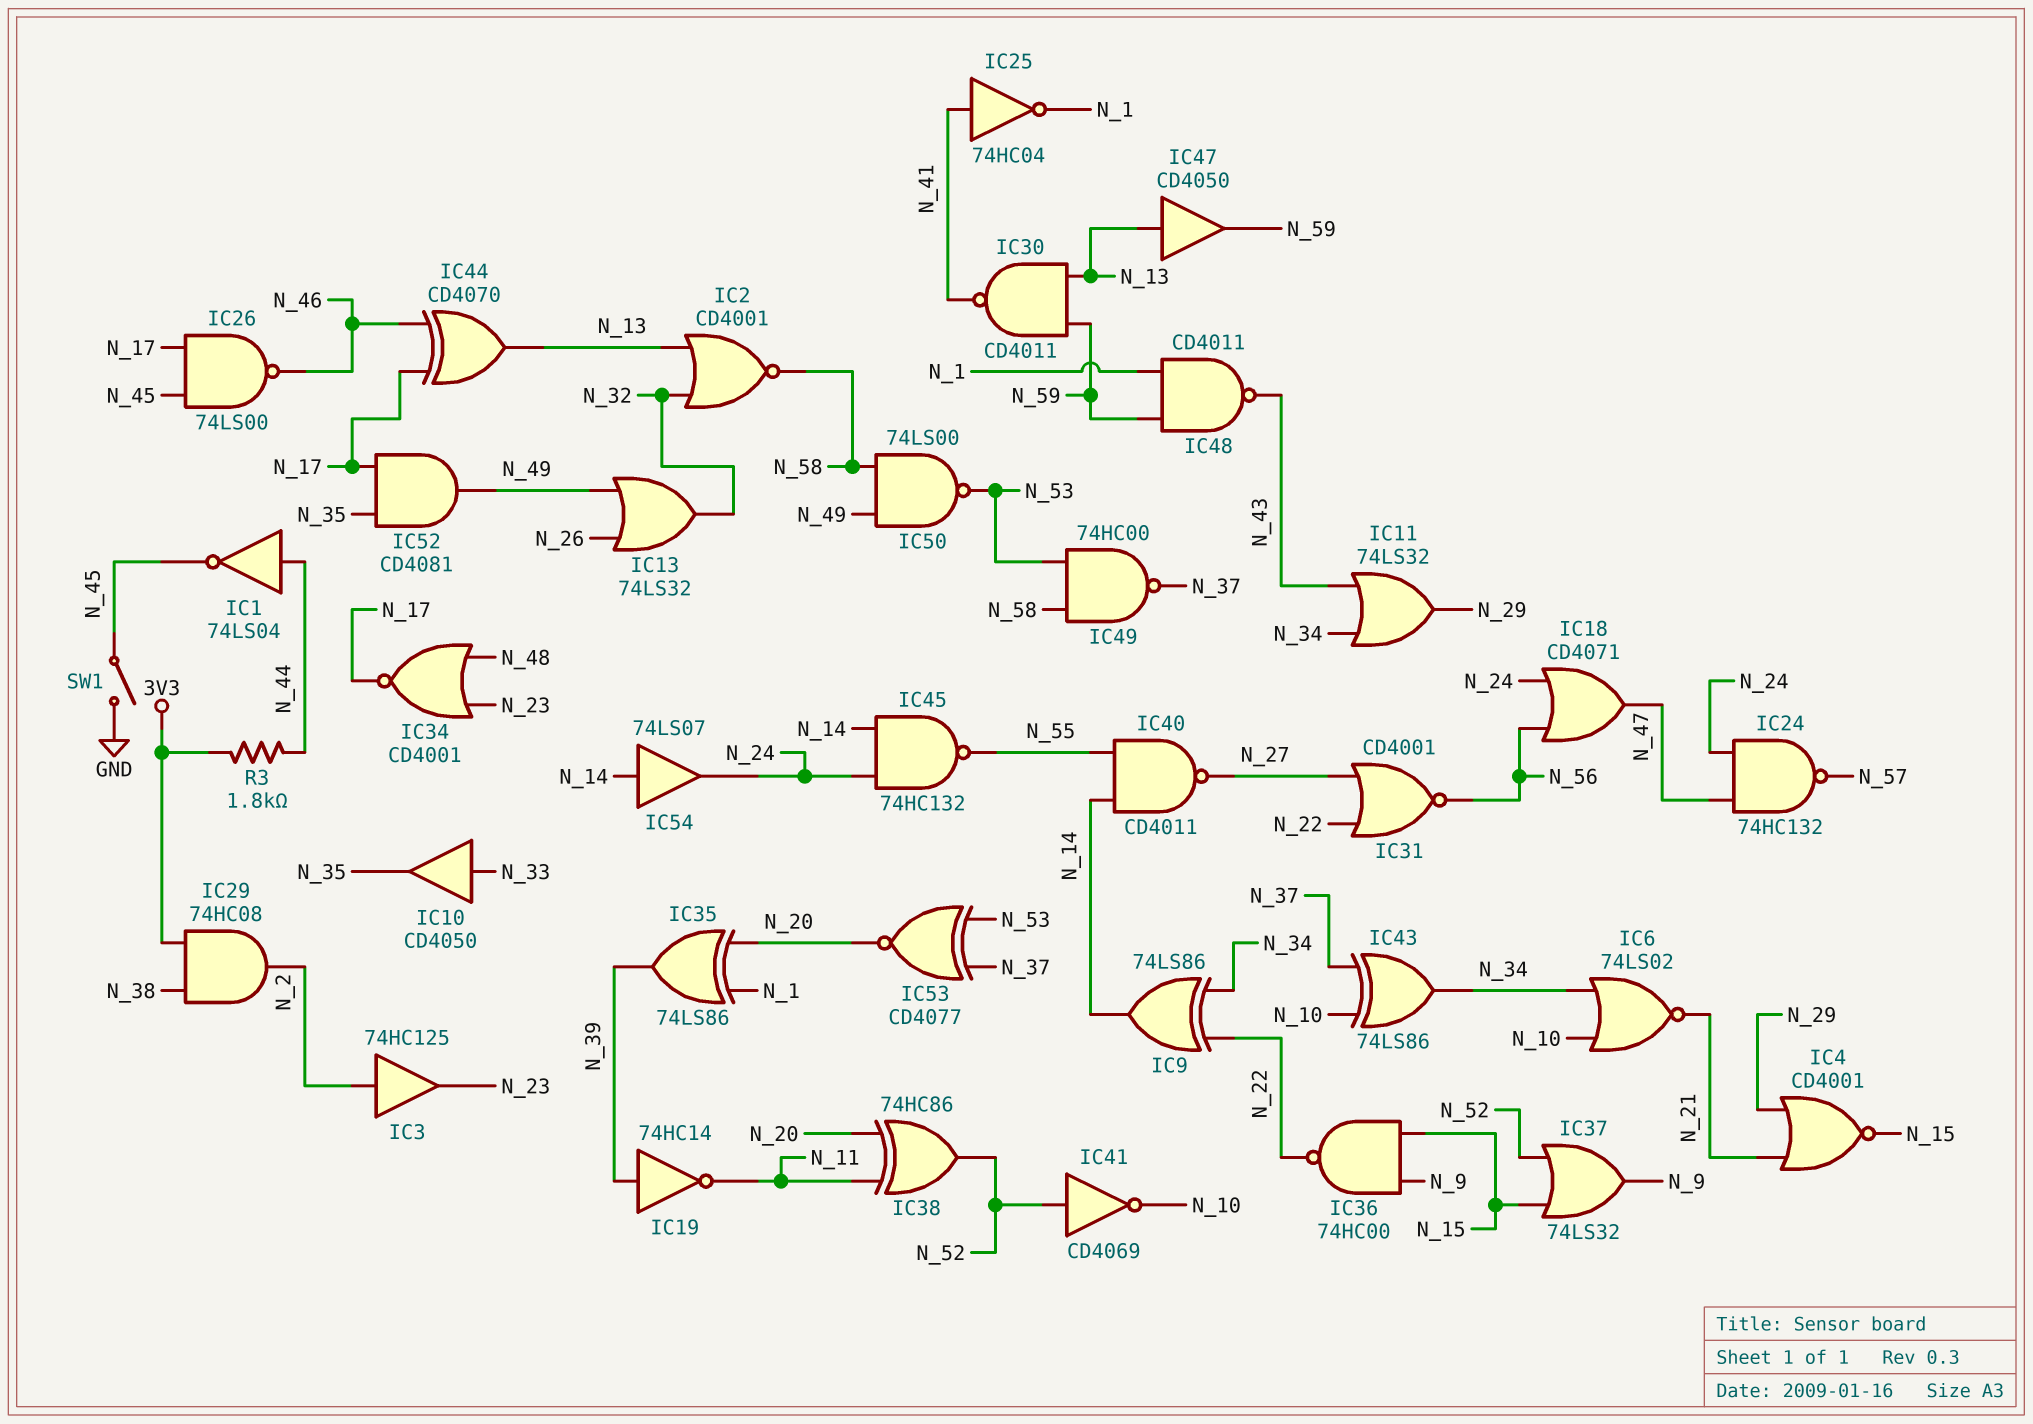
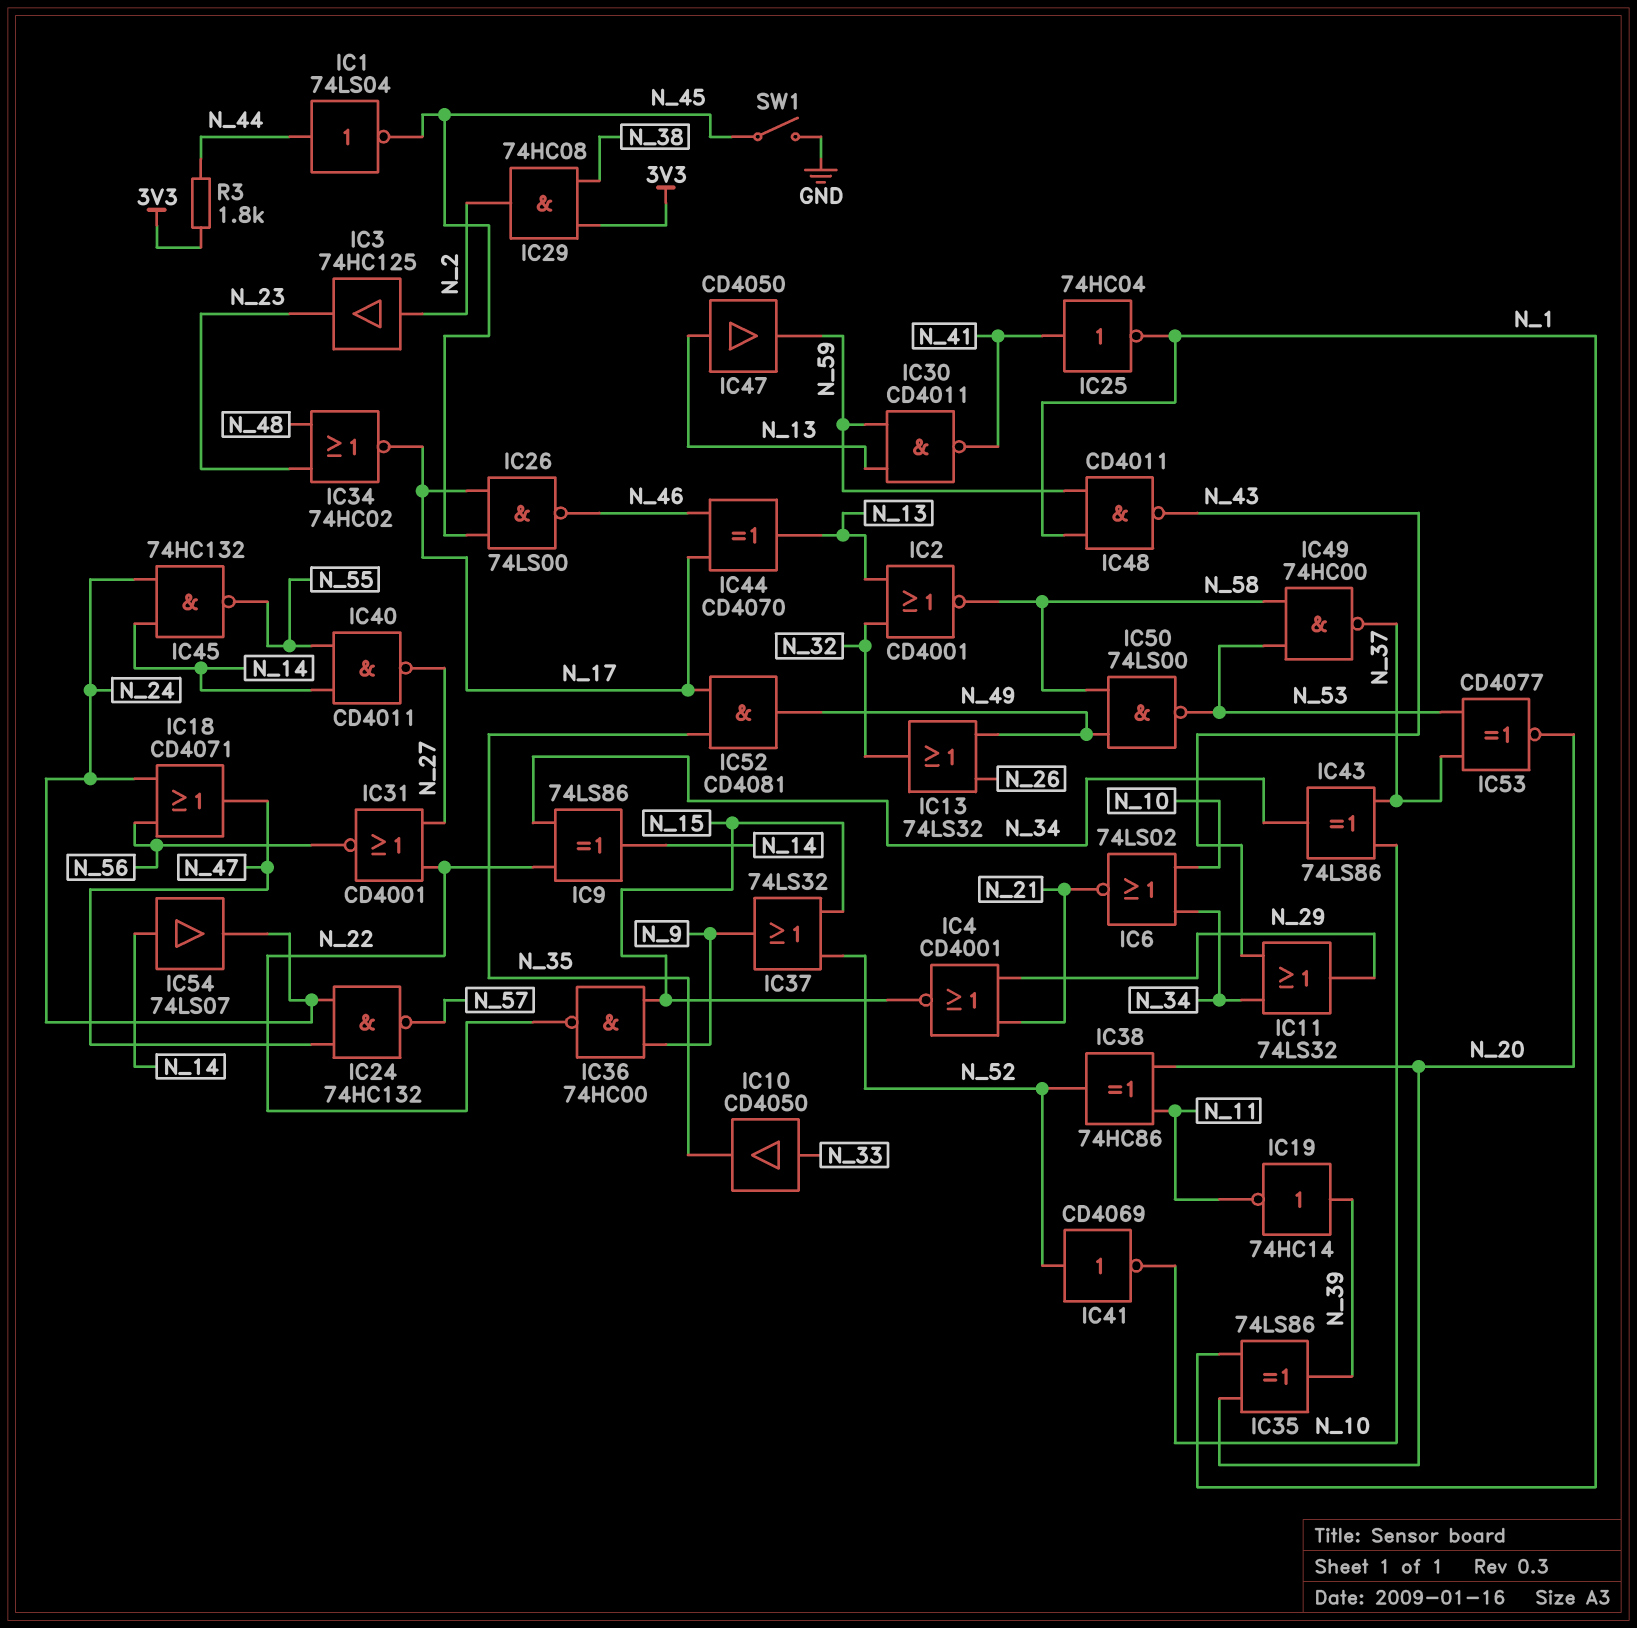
IC34: NOR CD4001 (in N_23, in N_48, out N_17) -> NOR 74HC02 (in N_23, in N_48, out N_17)

